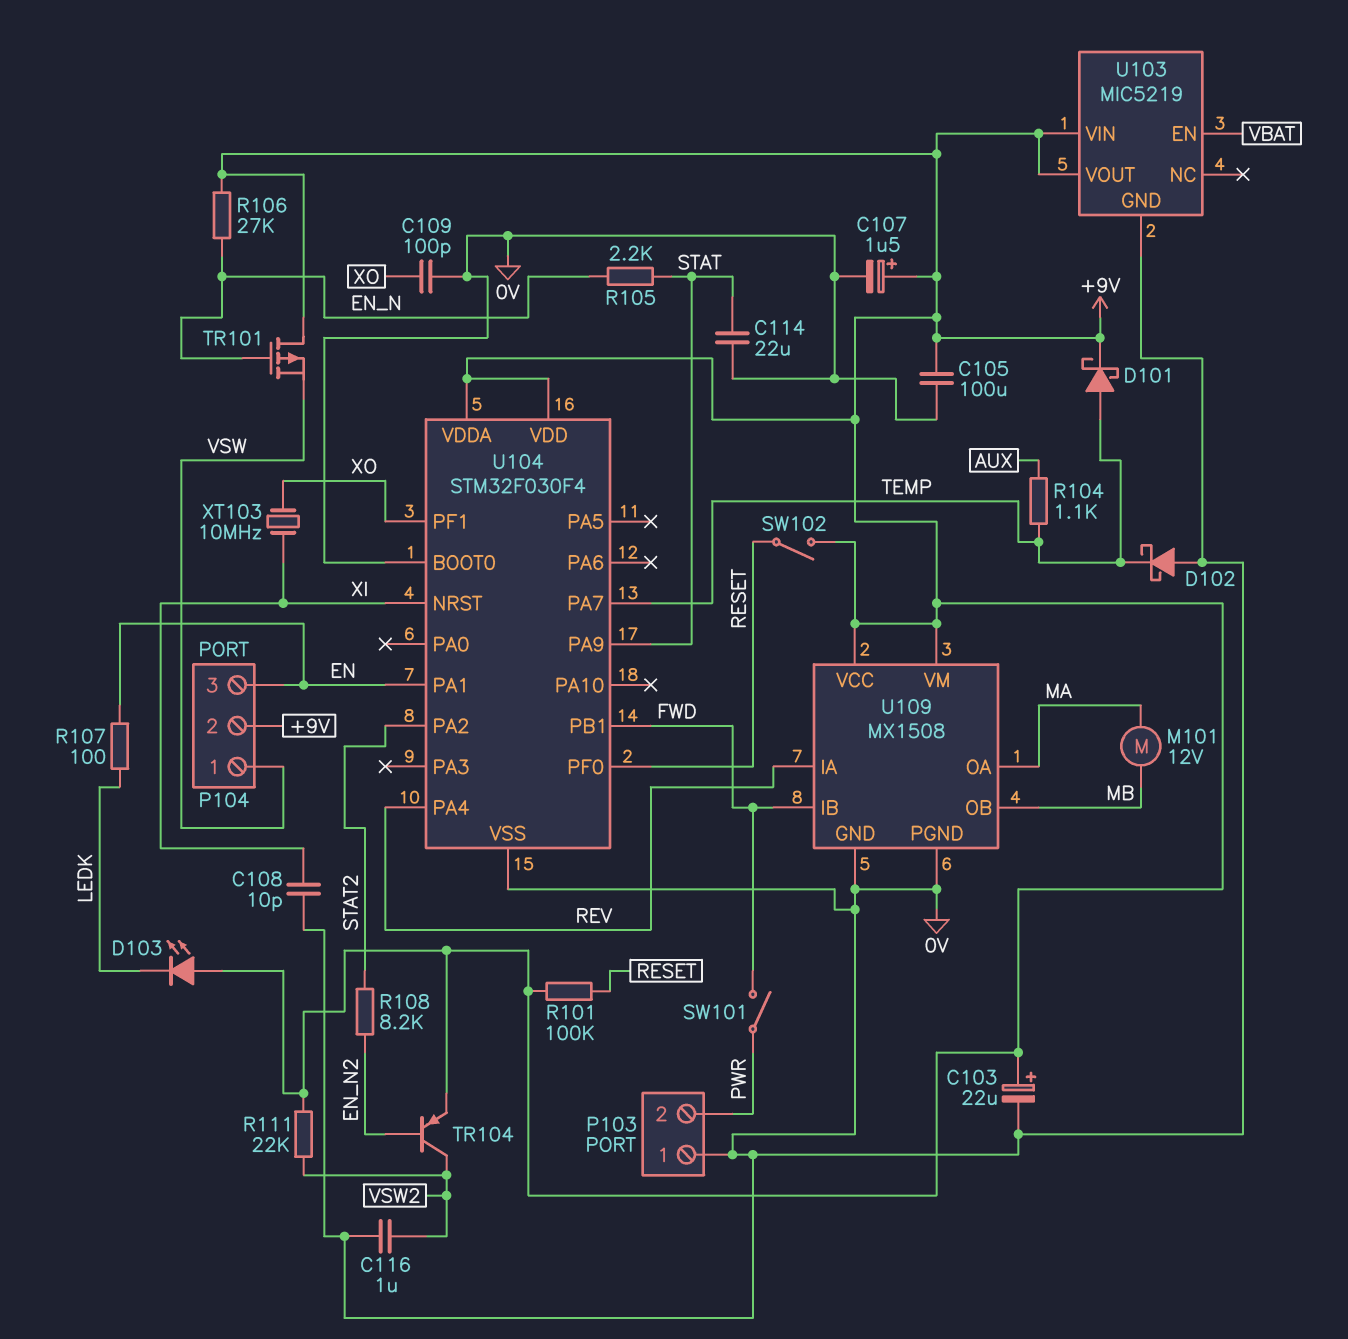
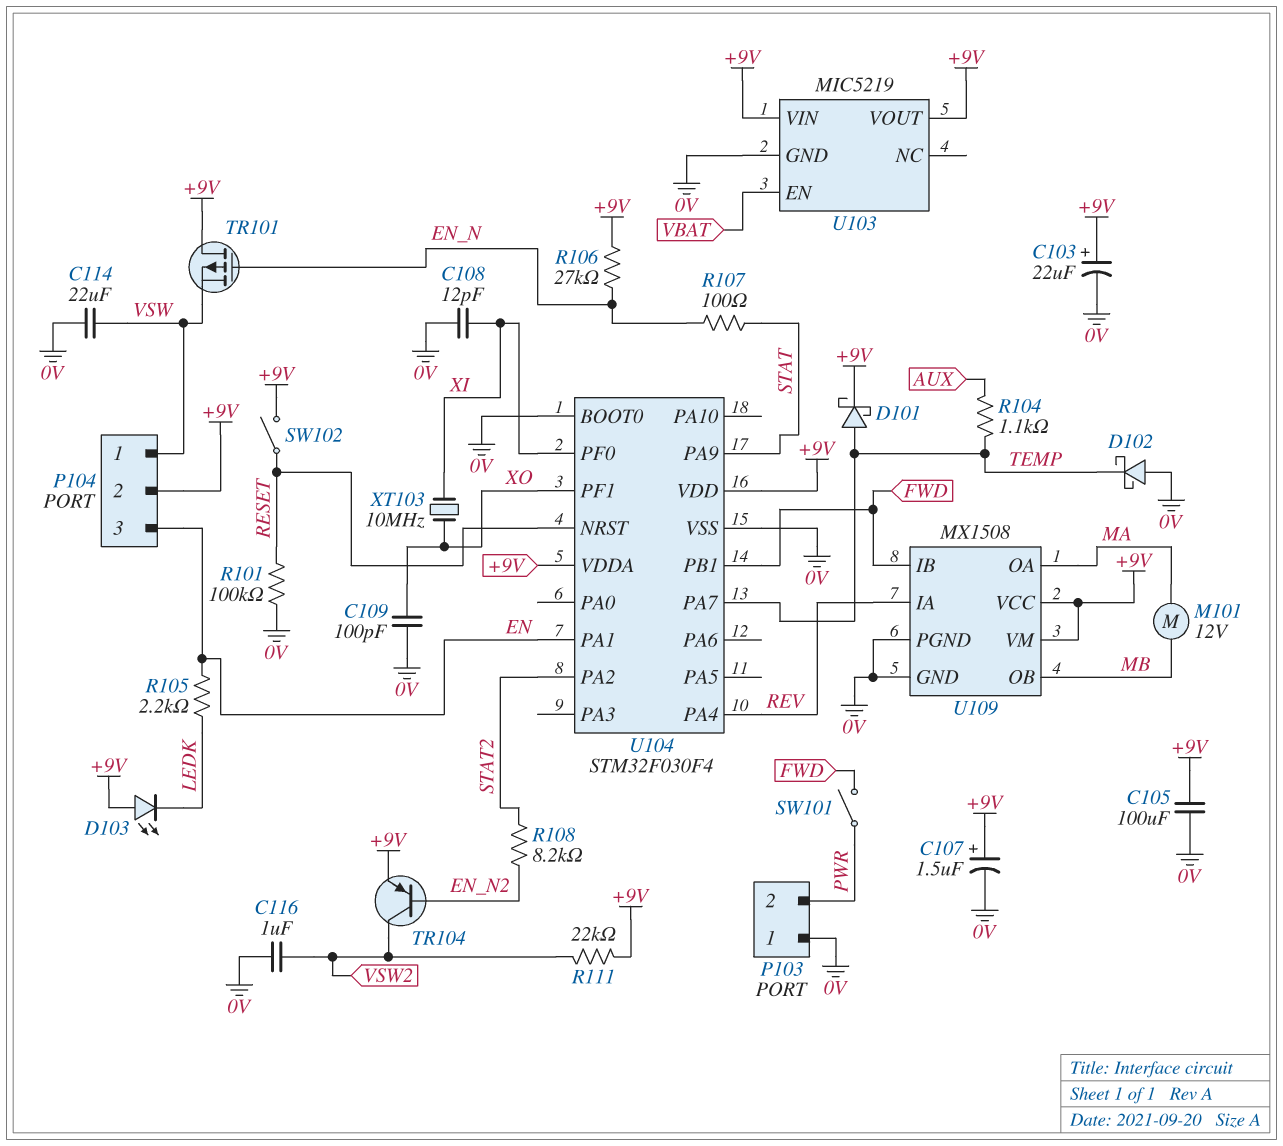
C108: 10pF (0V, XI) -> 12pF (0V, XI)
C114: 22uF (0V, STAT) -> 22uF (0V, VSW)
R101: 100k (+9V, RESET) -> 100k (0V, RESET)
R105: 2.2k (EN_N, STAT) -> 2.2k (EN, LEDK)
R107: 100 (EN, LEDK) -> 100 (EN_N, STAT)
U104 pin NRST: XI -> RESET
U104 pin PF0: RESET -> XI

